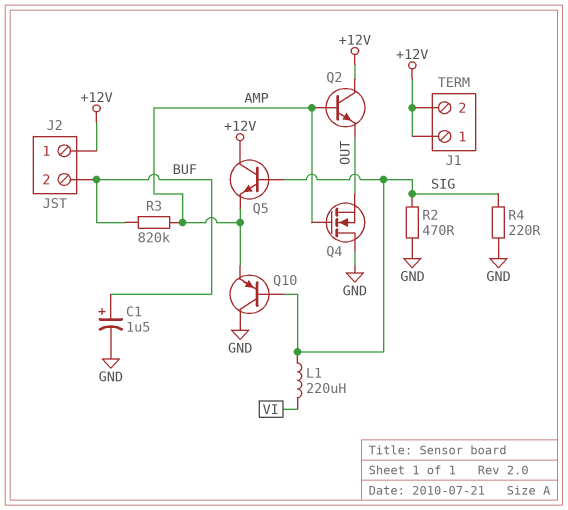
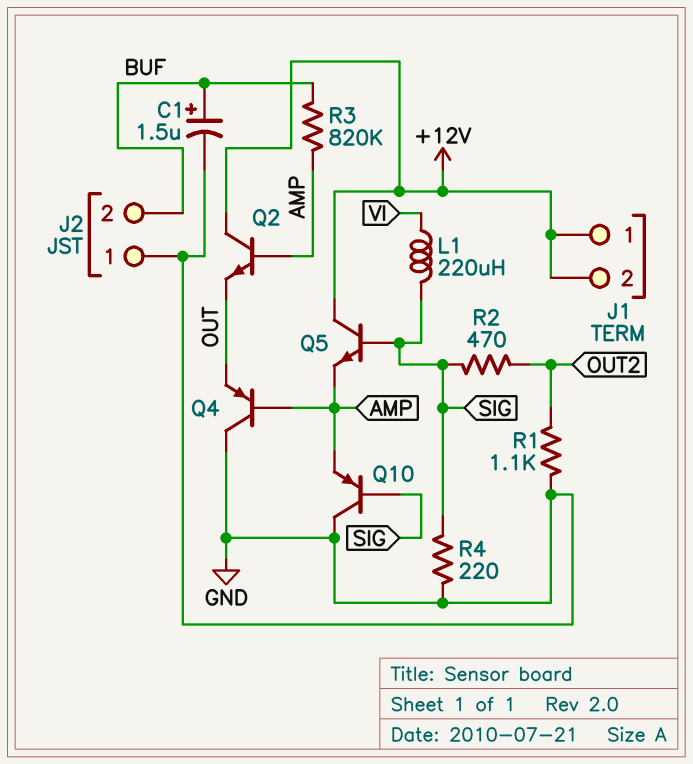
J2 pin 1: +12V -> GND
Q4: NMOS (G AMP, D GND, S OUT) -> PNP (B AMP, C GND, E OUT)
R1: none -> 1.1k (GND, OUT2)
R2: 470 (GND, SIG) -> 470 (OUT2, SIG)

